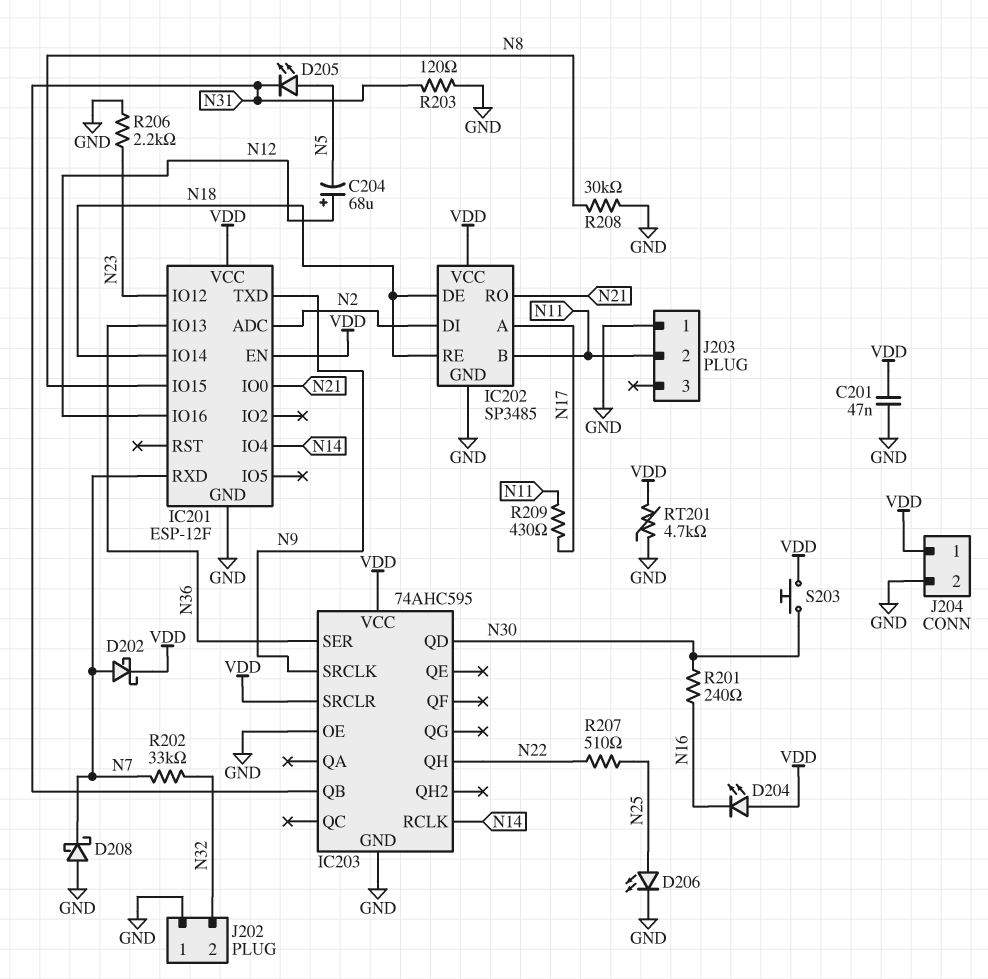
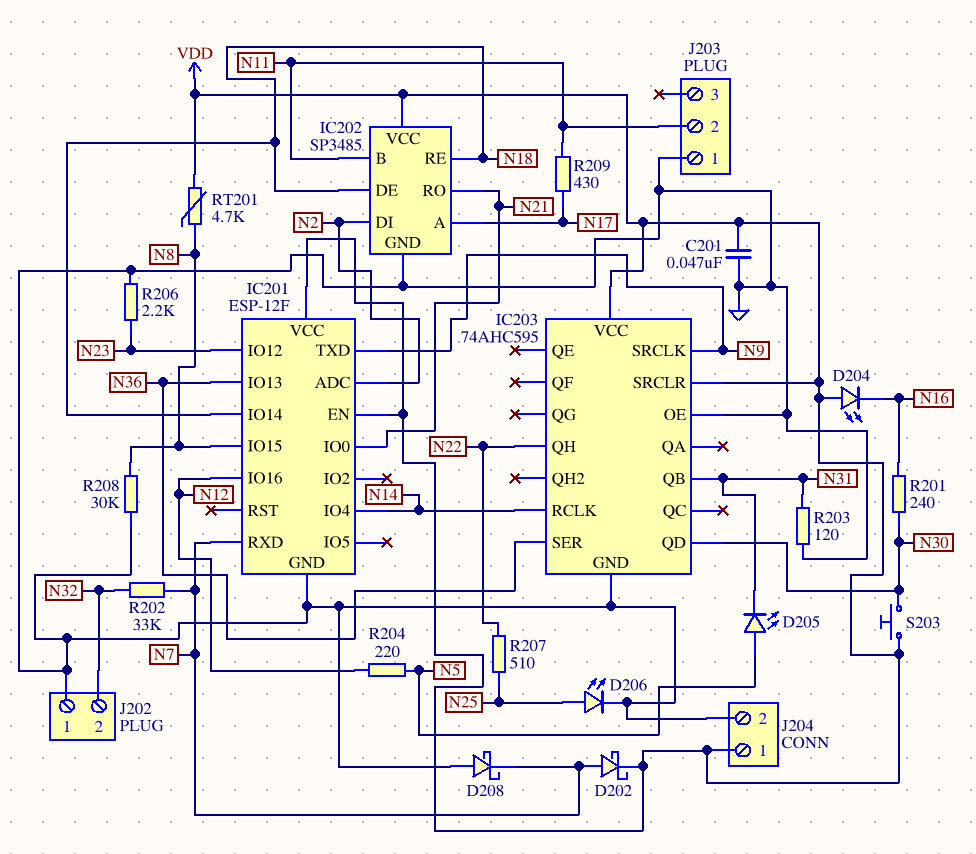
C204: 68uF (plus N12, minus N5) -> none
R204: none -> 220 (N5, N12)
RT201: 4.7k (GND, VDD) -> 4.7k (N8, VDD)

